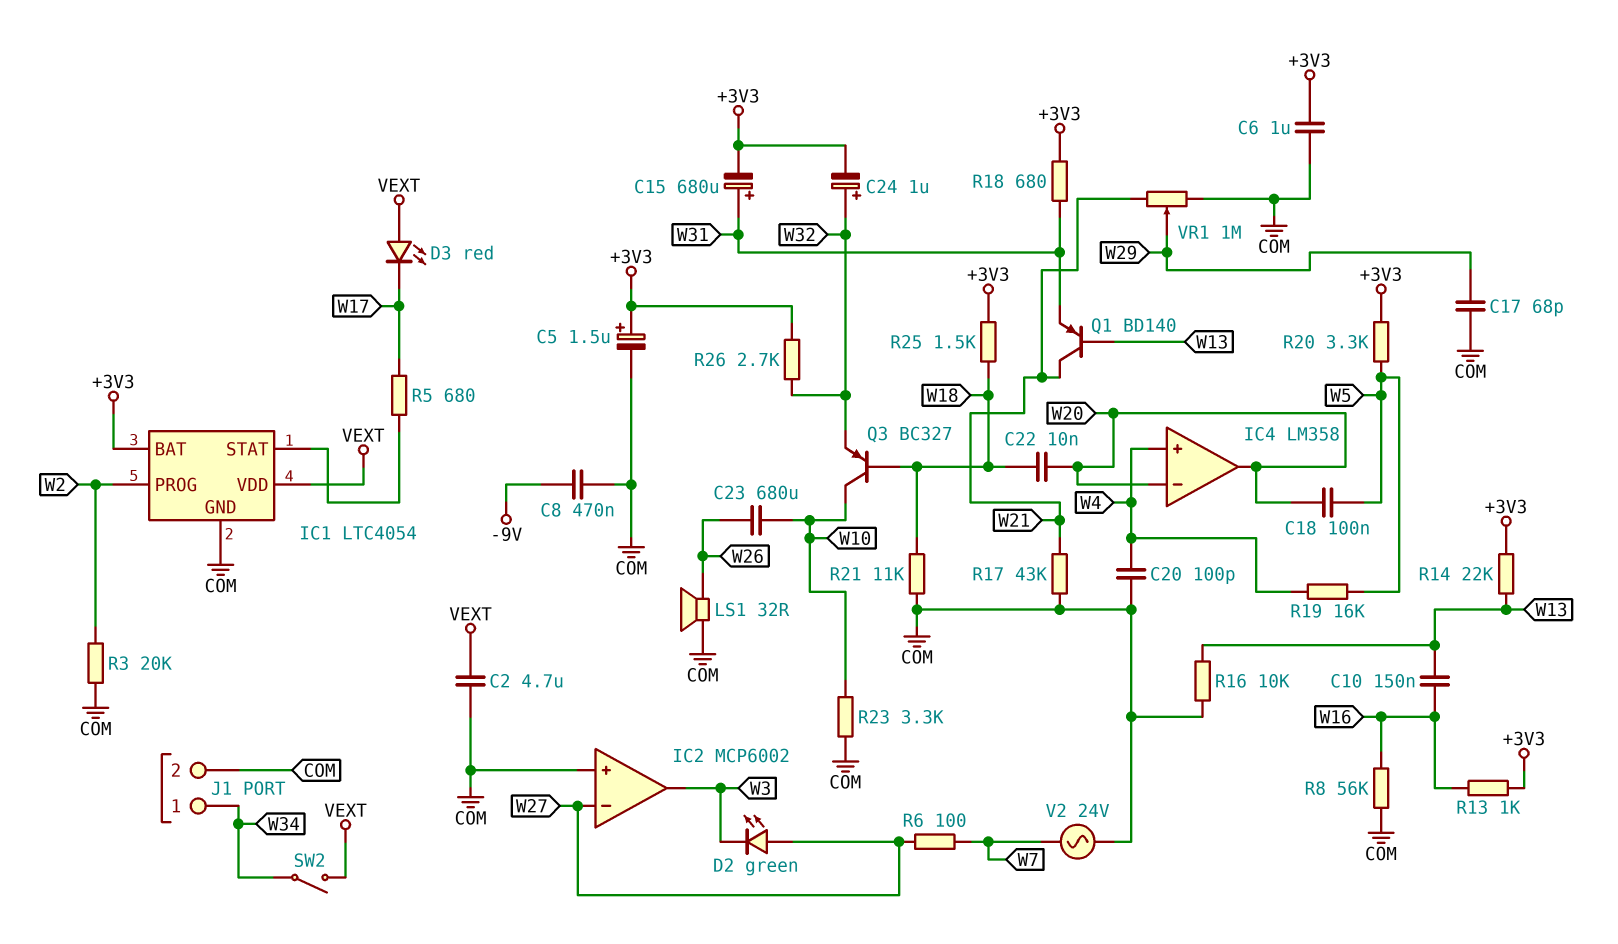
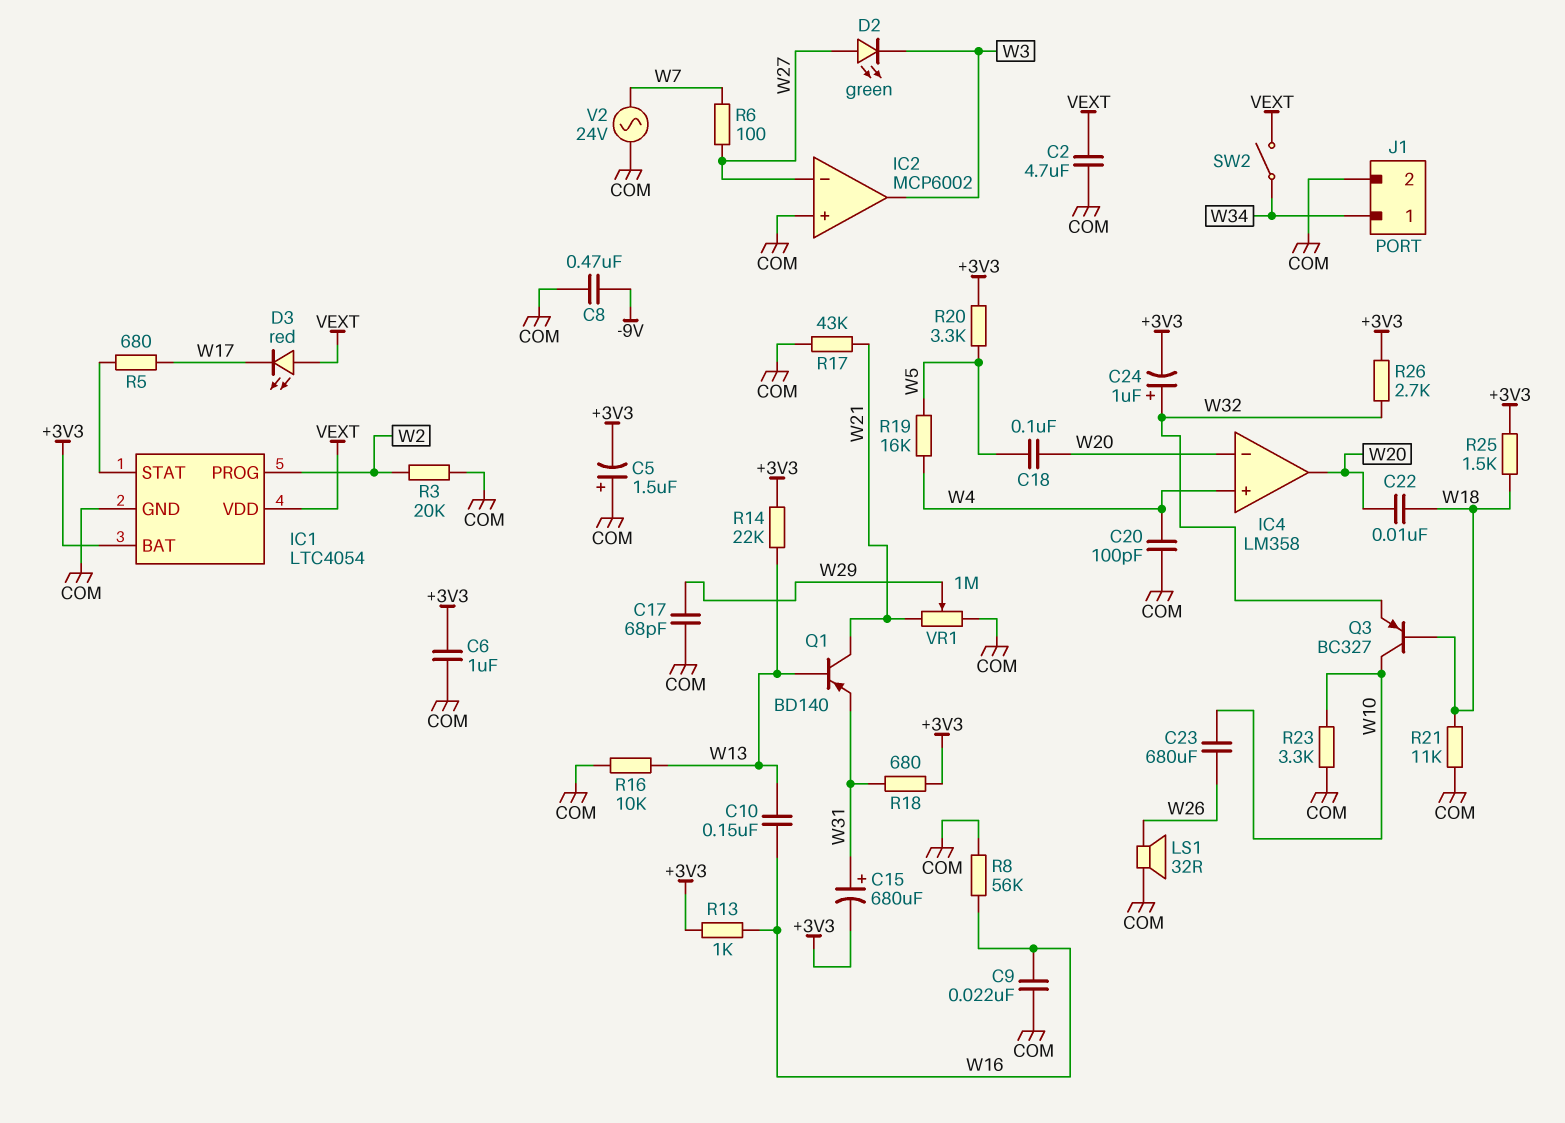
C5: 1.5uF (plus +3V3, minus COM) -> 1.5uF (plus COM, minus +3V3)
C9: none -> 22nF (COM, W16)

